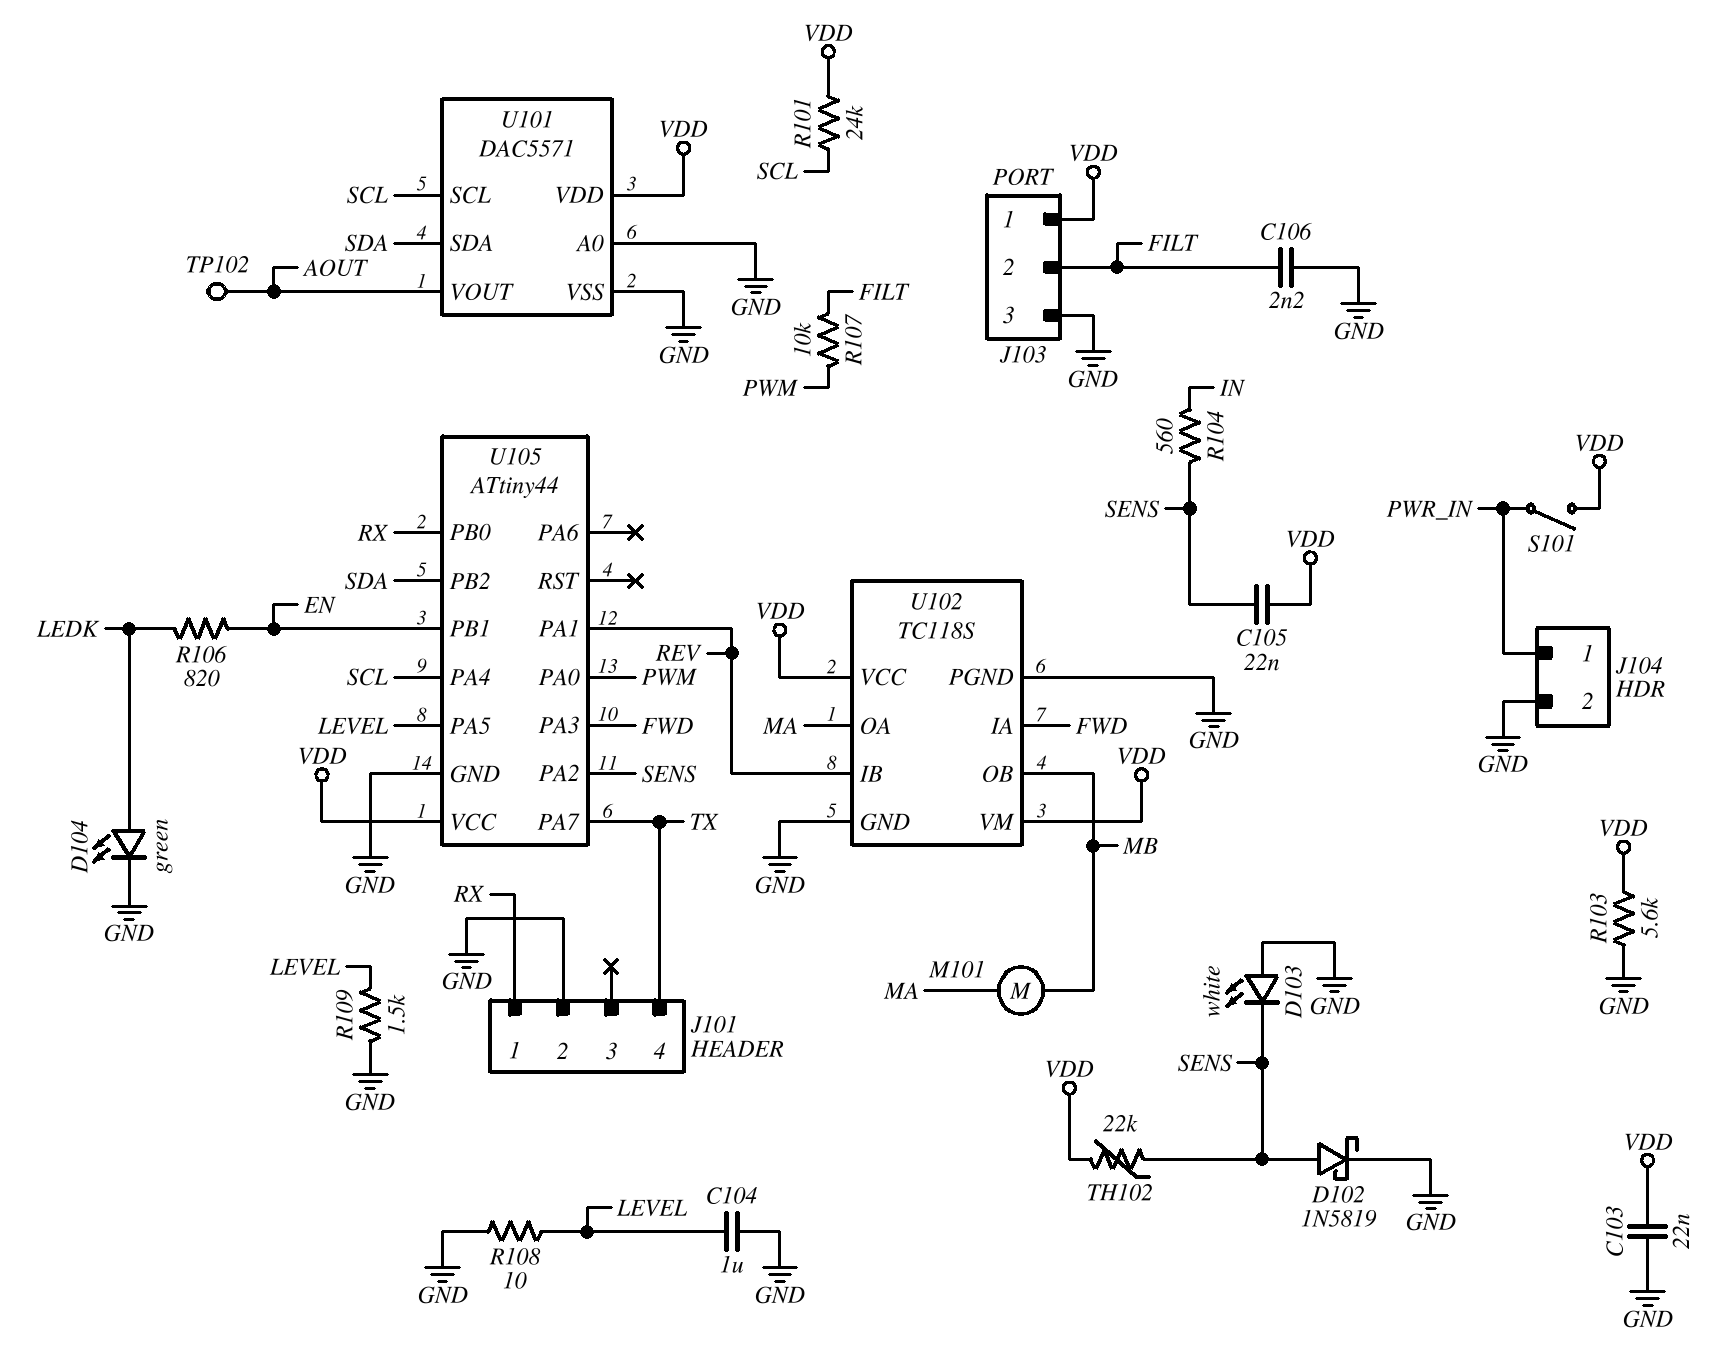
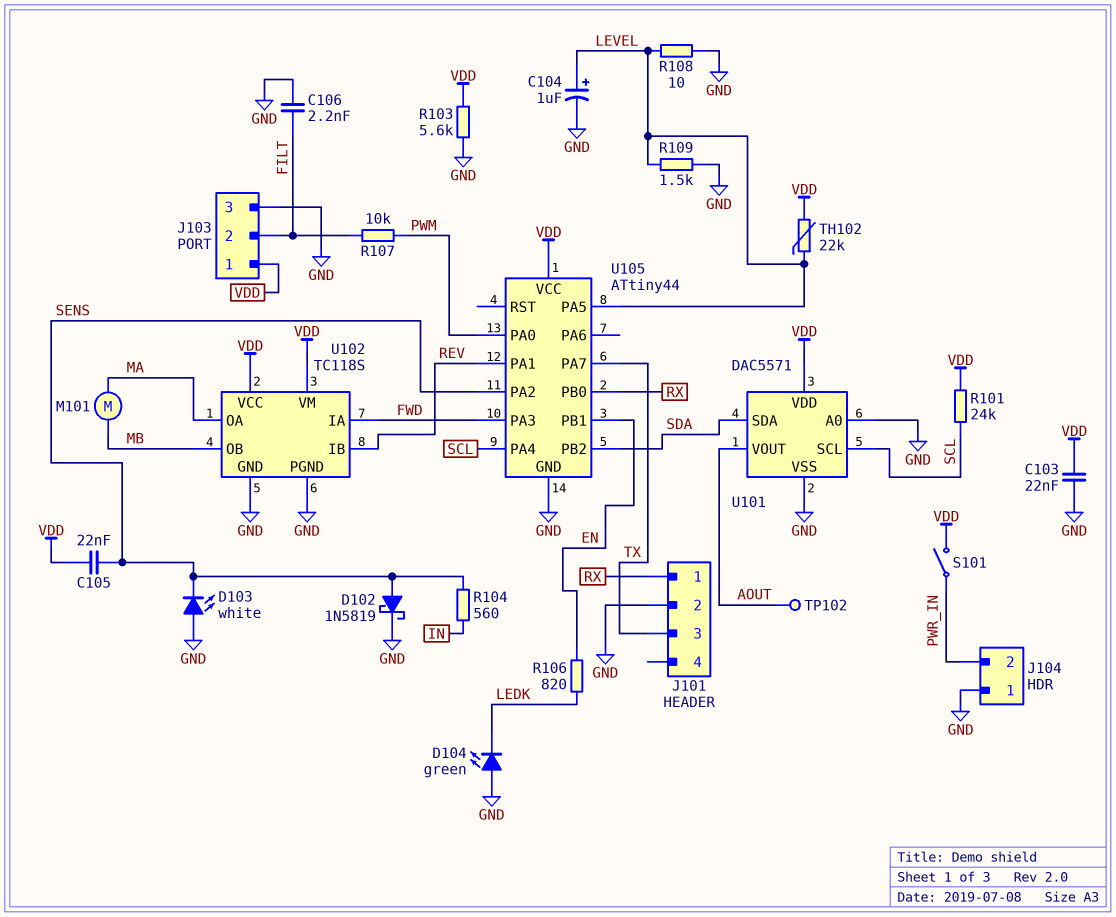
C104: 1uF (GND, LEVEL) -> 1uF (plus LEVEL, minus GND)
D104: LED green (A LEDK, K GND) -> LED green (A GND, K LEDK)
J101 pin 3: none -> TX
J101 pin 4: TX -> none
J104 pin 1: PWR_IN -> GND
J104 pin 2: GND -> PWR_IN
TH102: 22k (SENS, VDD) -> 22k (LEVEL, VDD)

